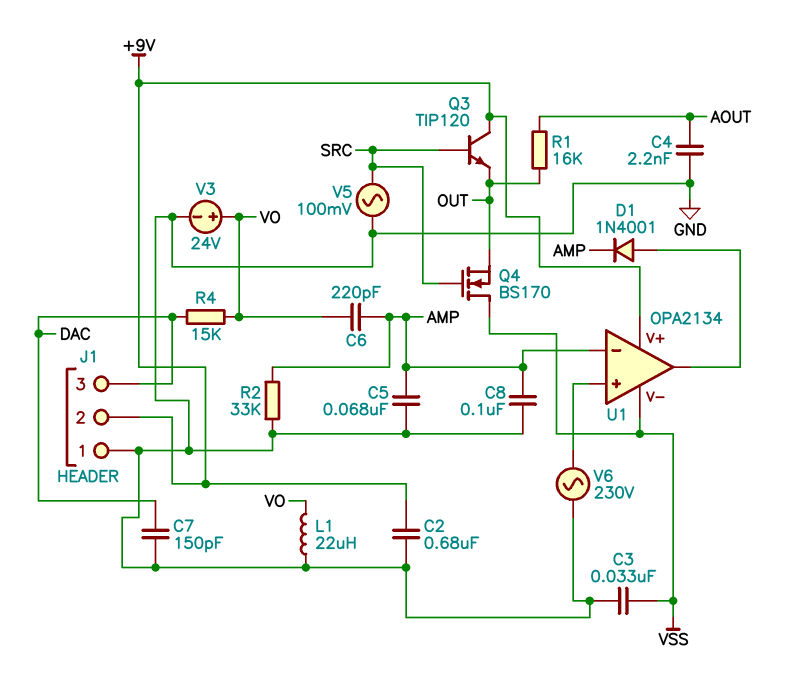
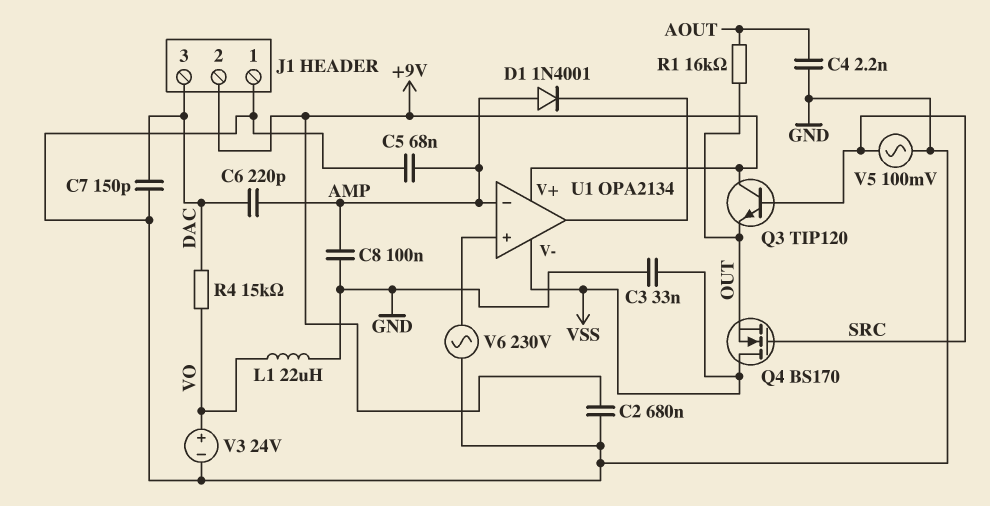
C6: 220pF (AMP, VO) -> 220pF (AMP, DAC)
D1: diode 1N4001 (A U1/out, K AMP) -> diode 1N4001 (A AMP, K U1/out)
R2: 33k (AMP, GND) -> none

